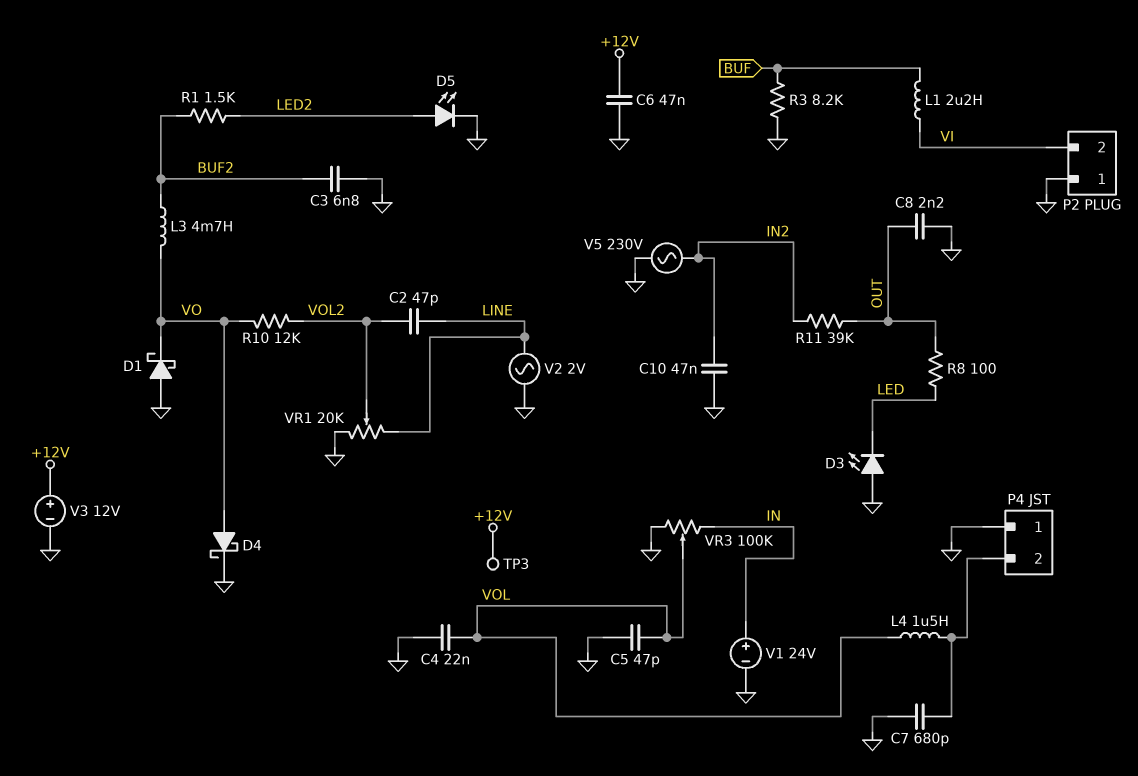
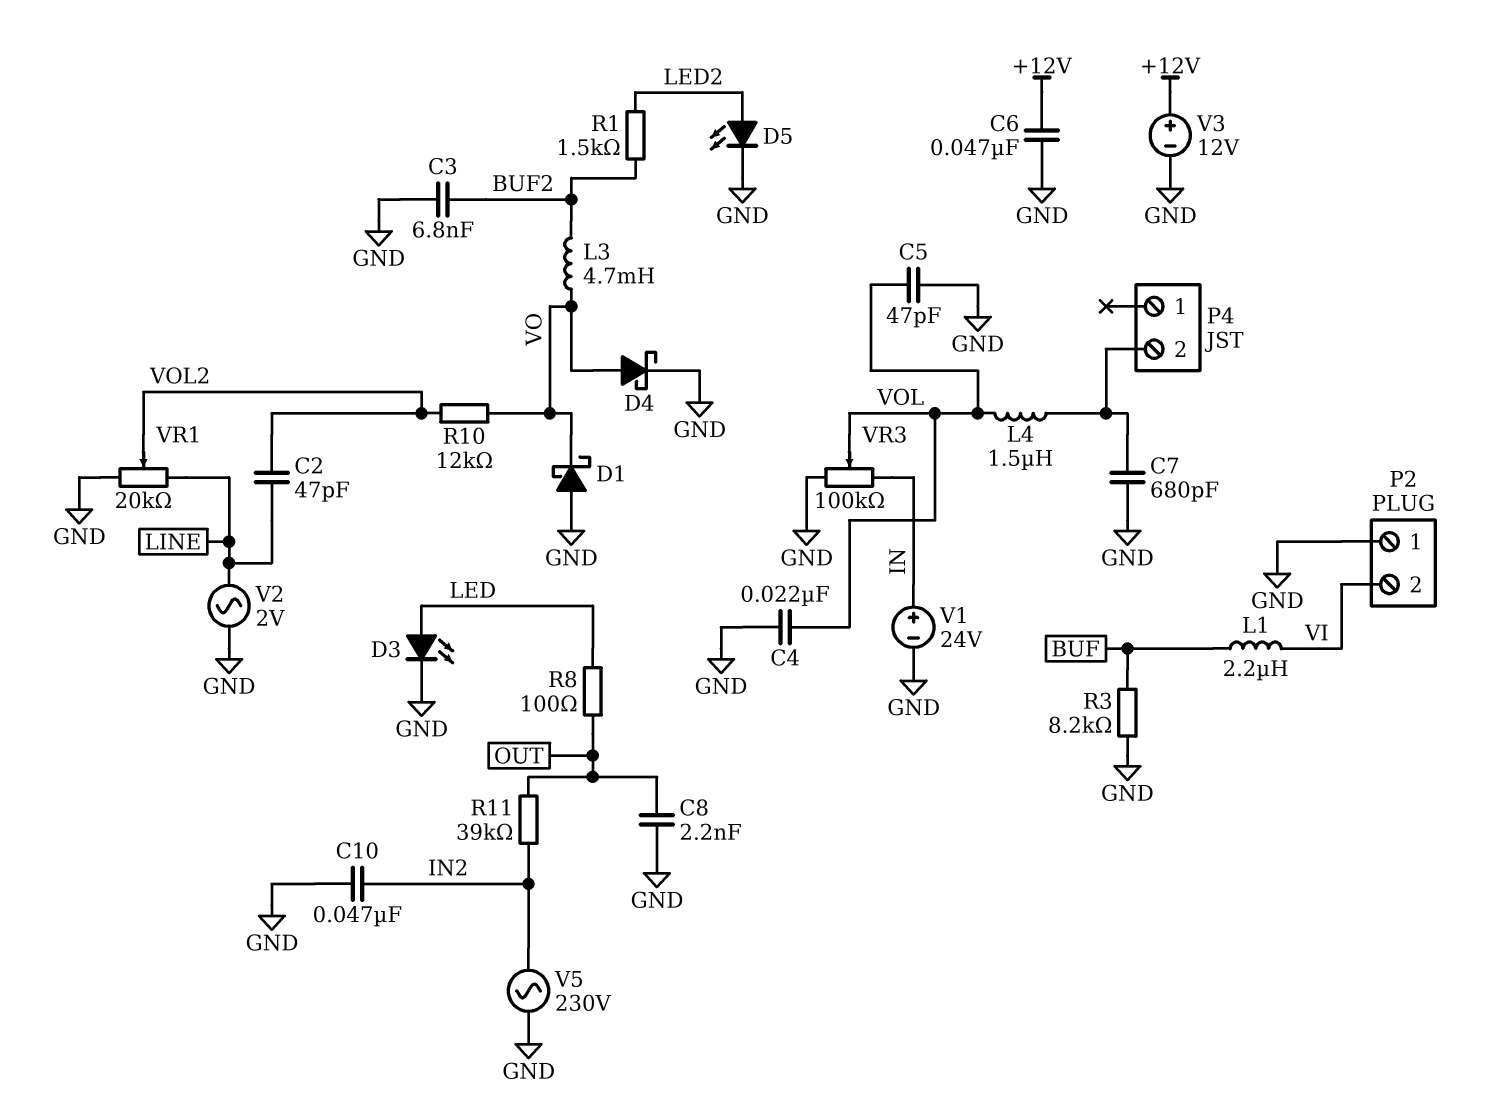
D3: LED (A GND, K LED) -> LED (A LED, K GND)
P4 pin 1: GND -> none
TP3: test point (+12V) -> none

